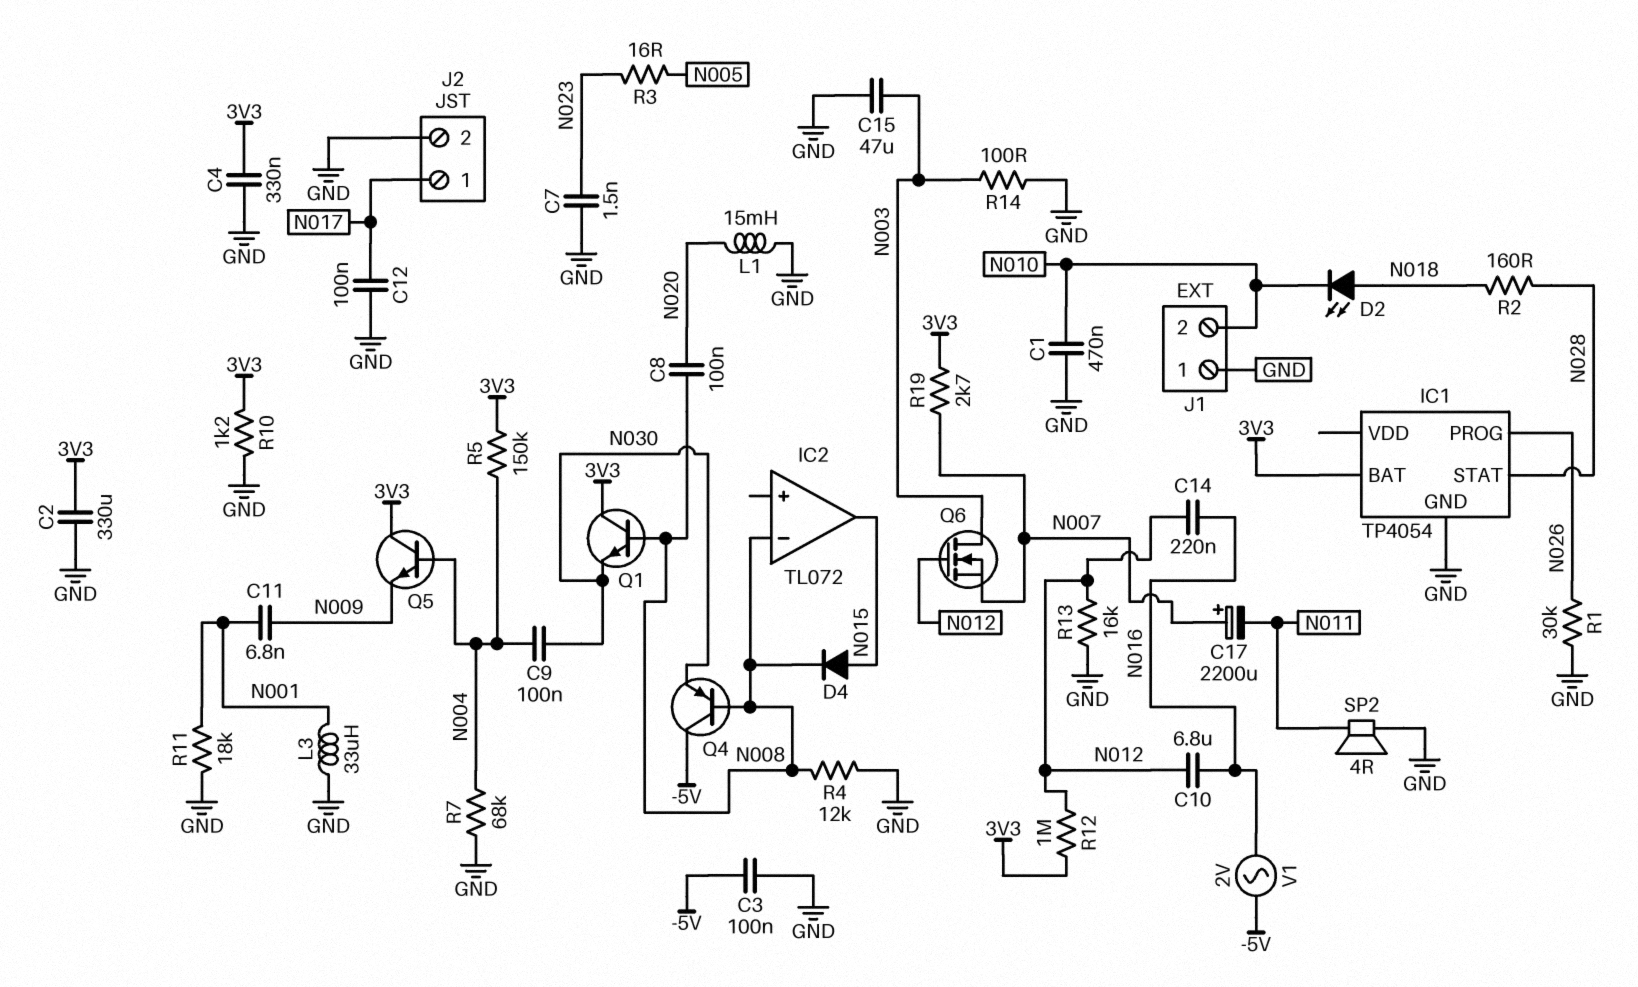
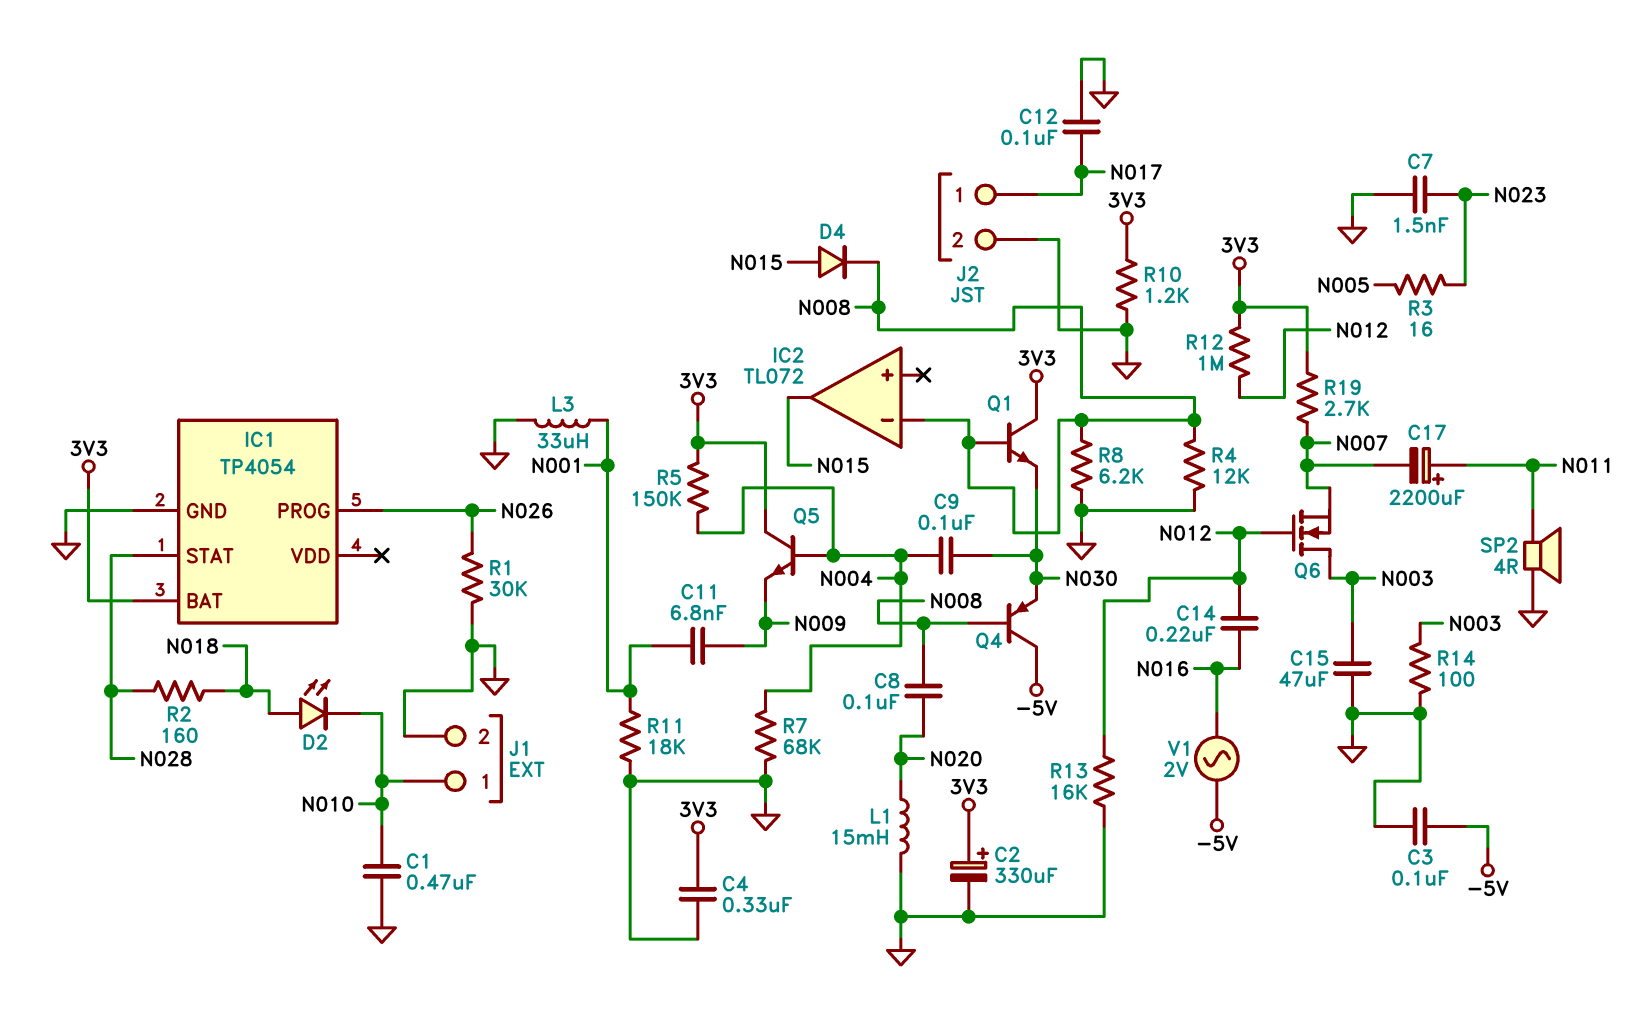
C2: 330uF (3V3, GND) -> 330uF (plus 3V3, minus GND)
C10: 6.8uF (N012, N016) -> none
C17: 2200uF (plus N007, minus N011) -> 2200uF (plus N011, minus N007)
J1 pin 1: GND -> N010
J1 pin 2: N010 -> GND
R8: none -> 6.2k (GND, N008)

